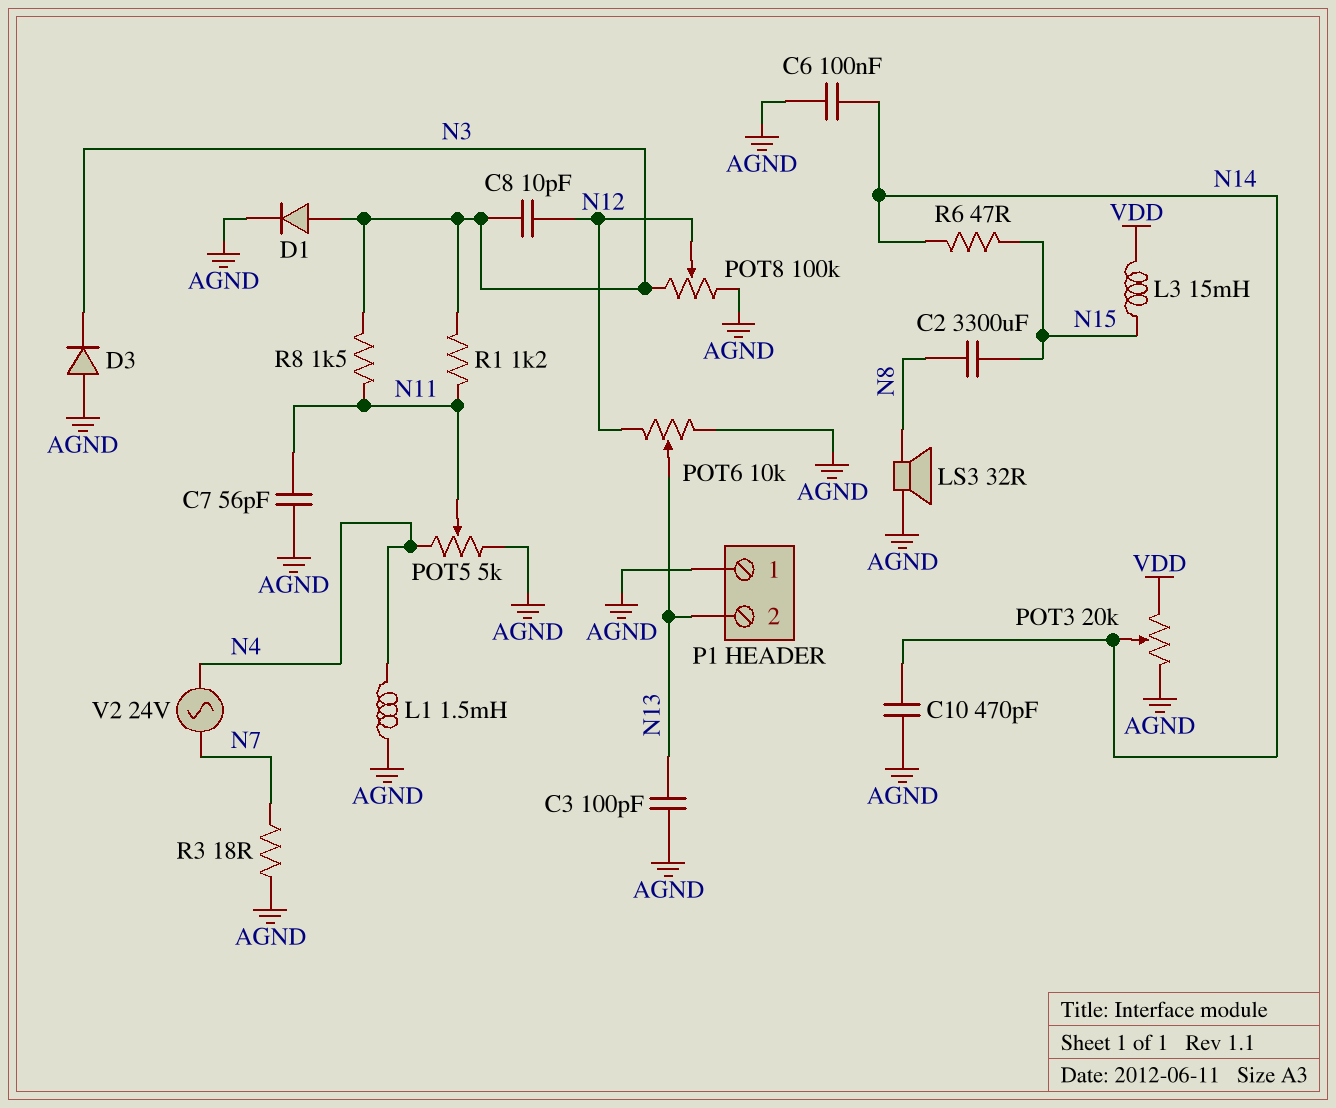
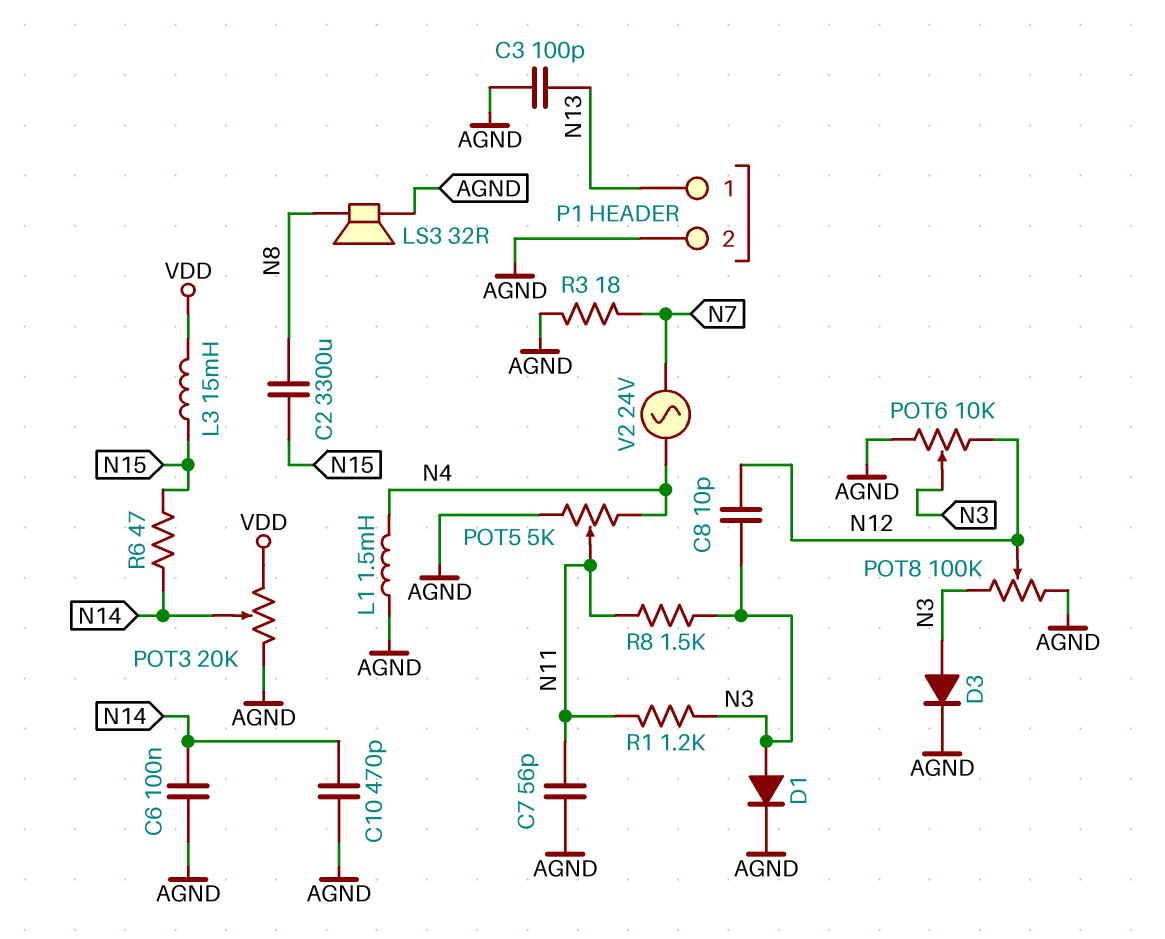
D3: diode (A AGND, K N3) -> diode (A N3, K AGND)
P1 pin 1: AGND -> N13
P1 pin 2: N13 -> AGND
POT6: 10k (AGND, N12, wiper N13) -> 10k (AGND, N12, wiper N3)

